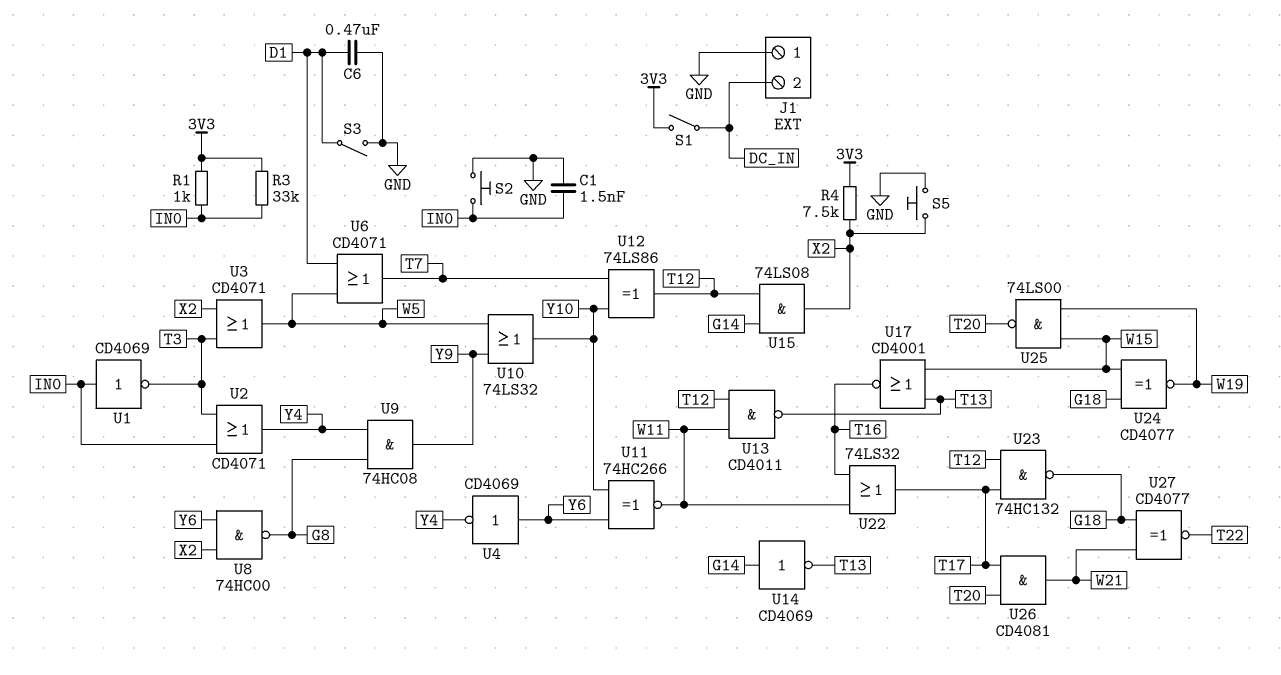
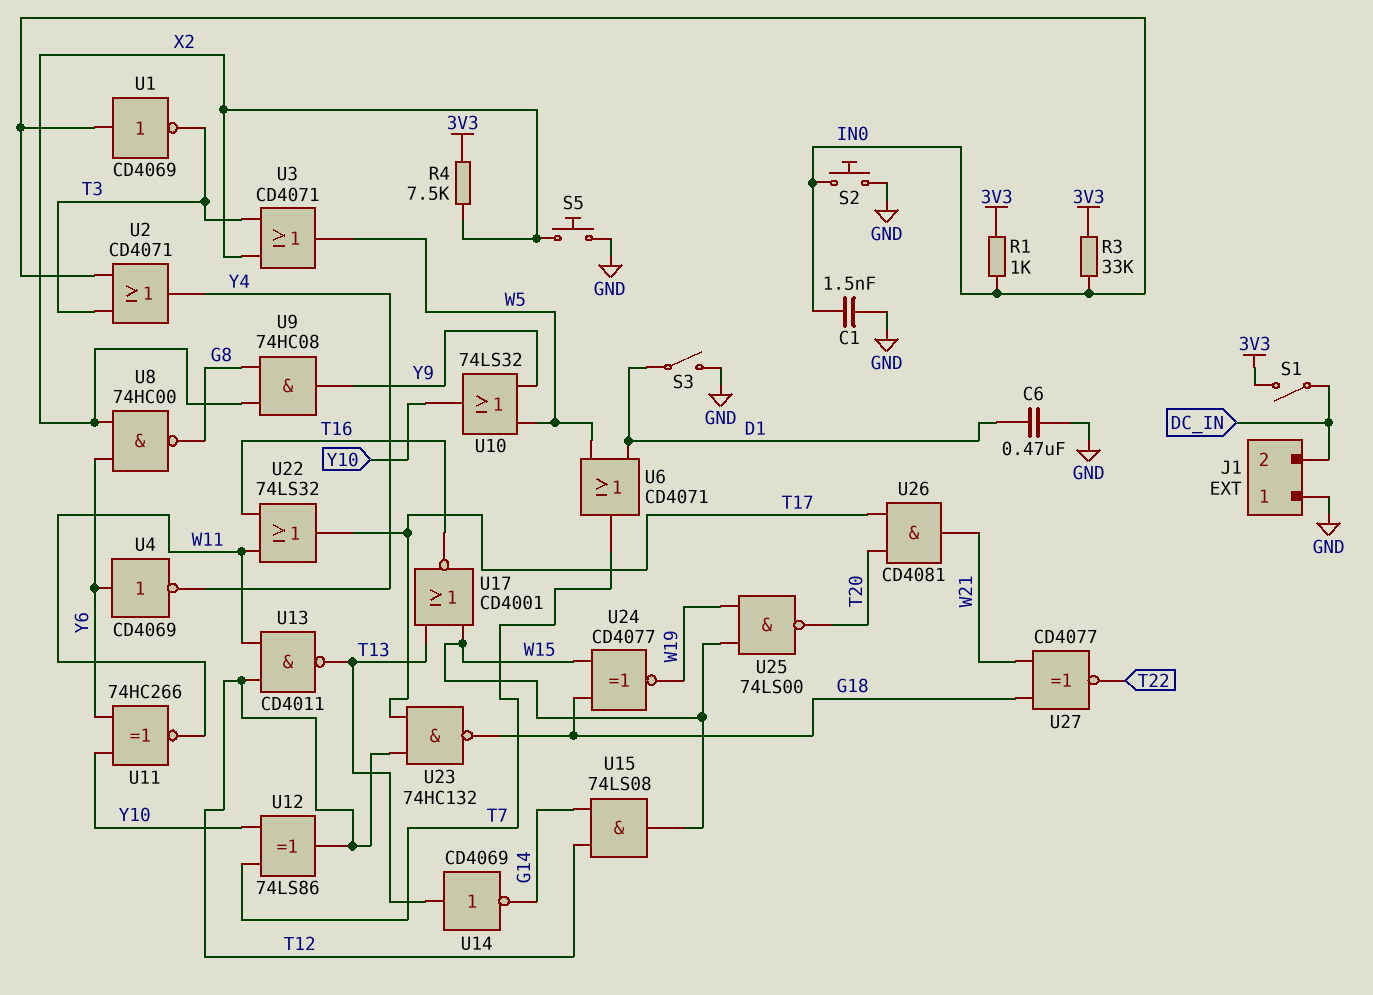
U9: AND 74HC08 (in G8, in Y4, out Y9) -> AND 74HC08 (in G8, in X2, out Y9)
U14: NOT CD4069 (in G14, out T13) -> NOT CD4069 (in T13, out G14)
U15: AND 74LS08 (in G14, in T12, out X2) -> AND 74LS08 (in G14, in T12, out W15)

